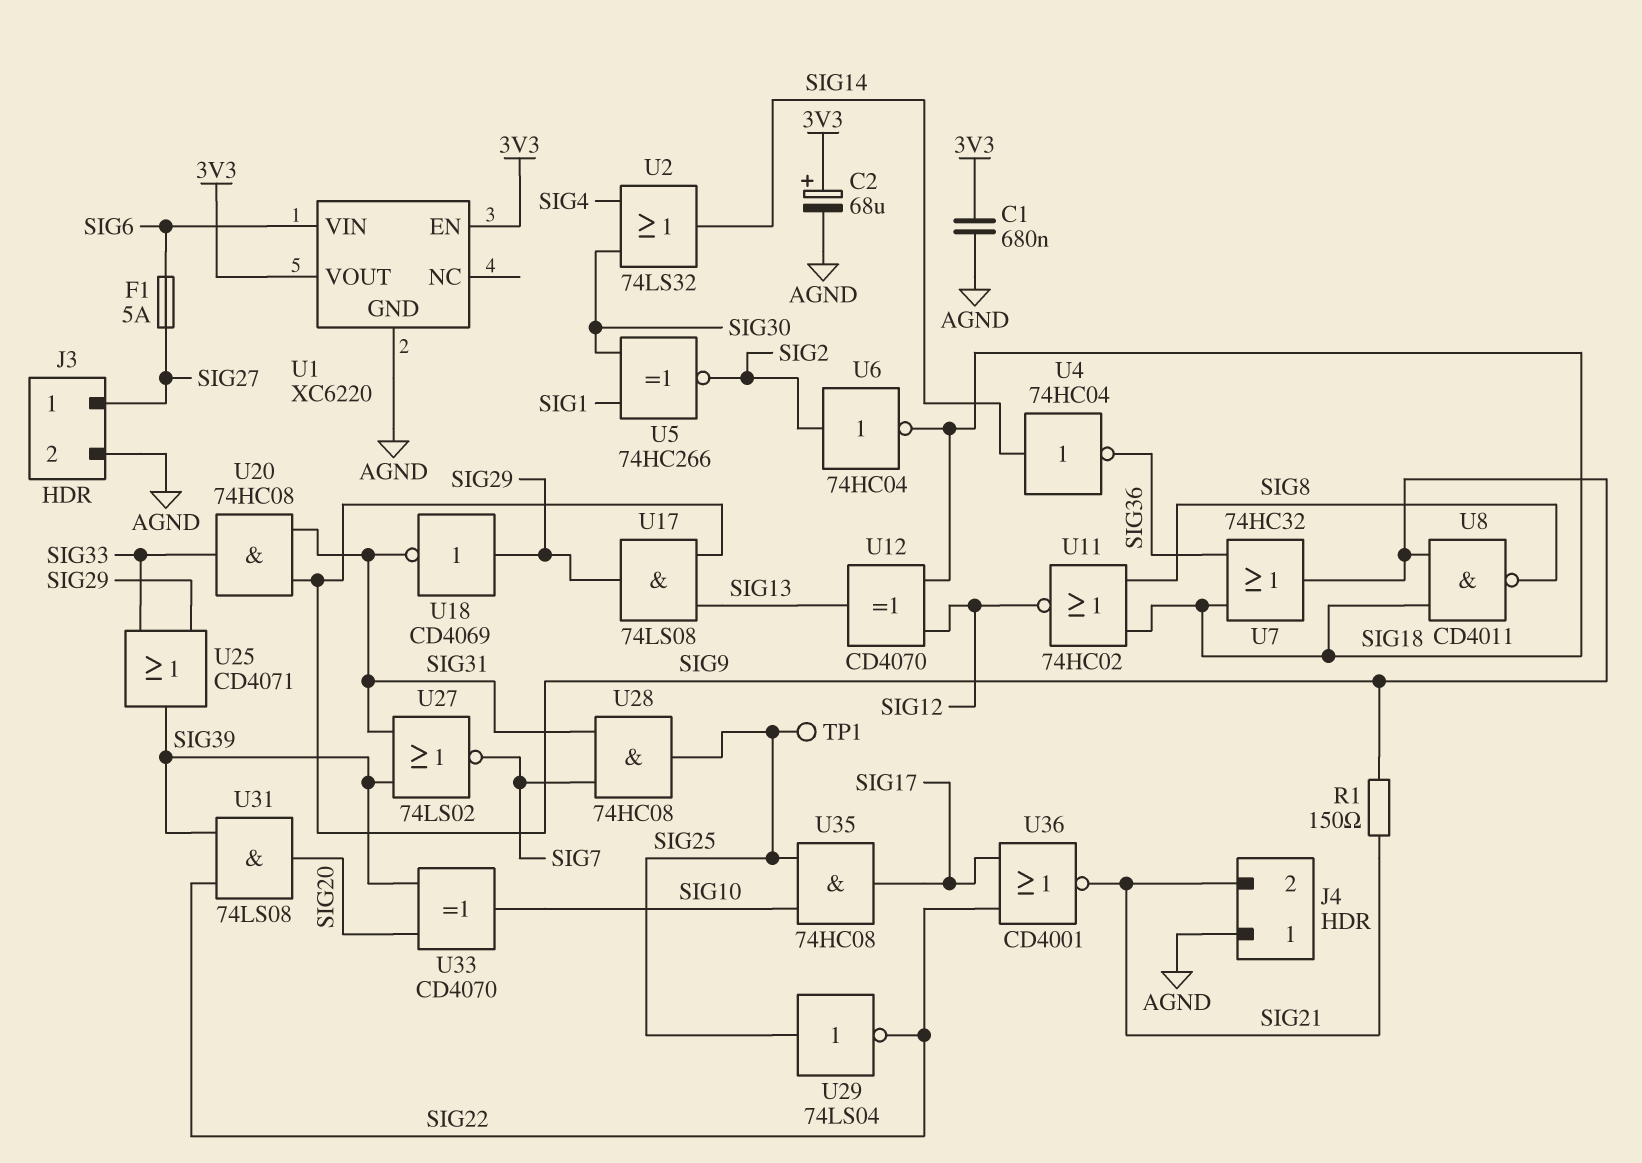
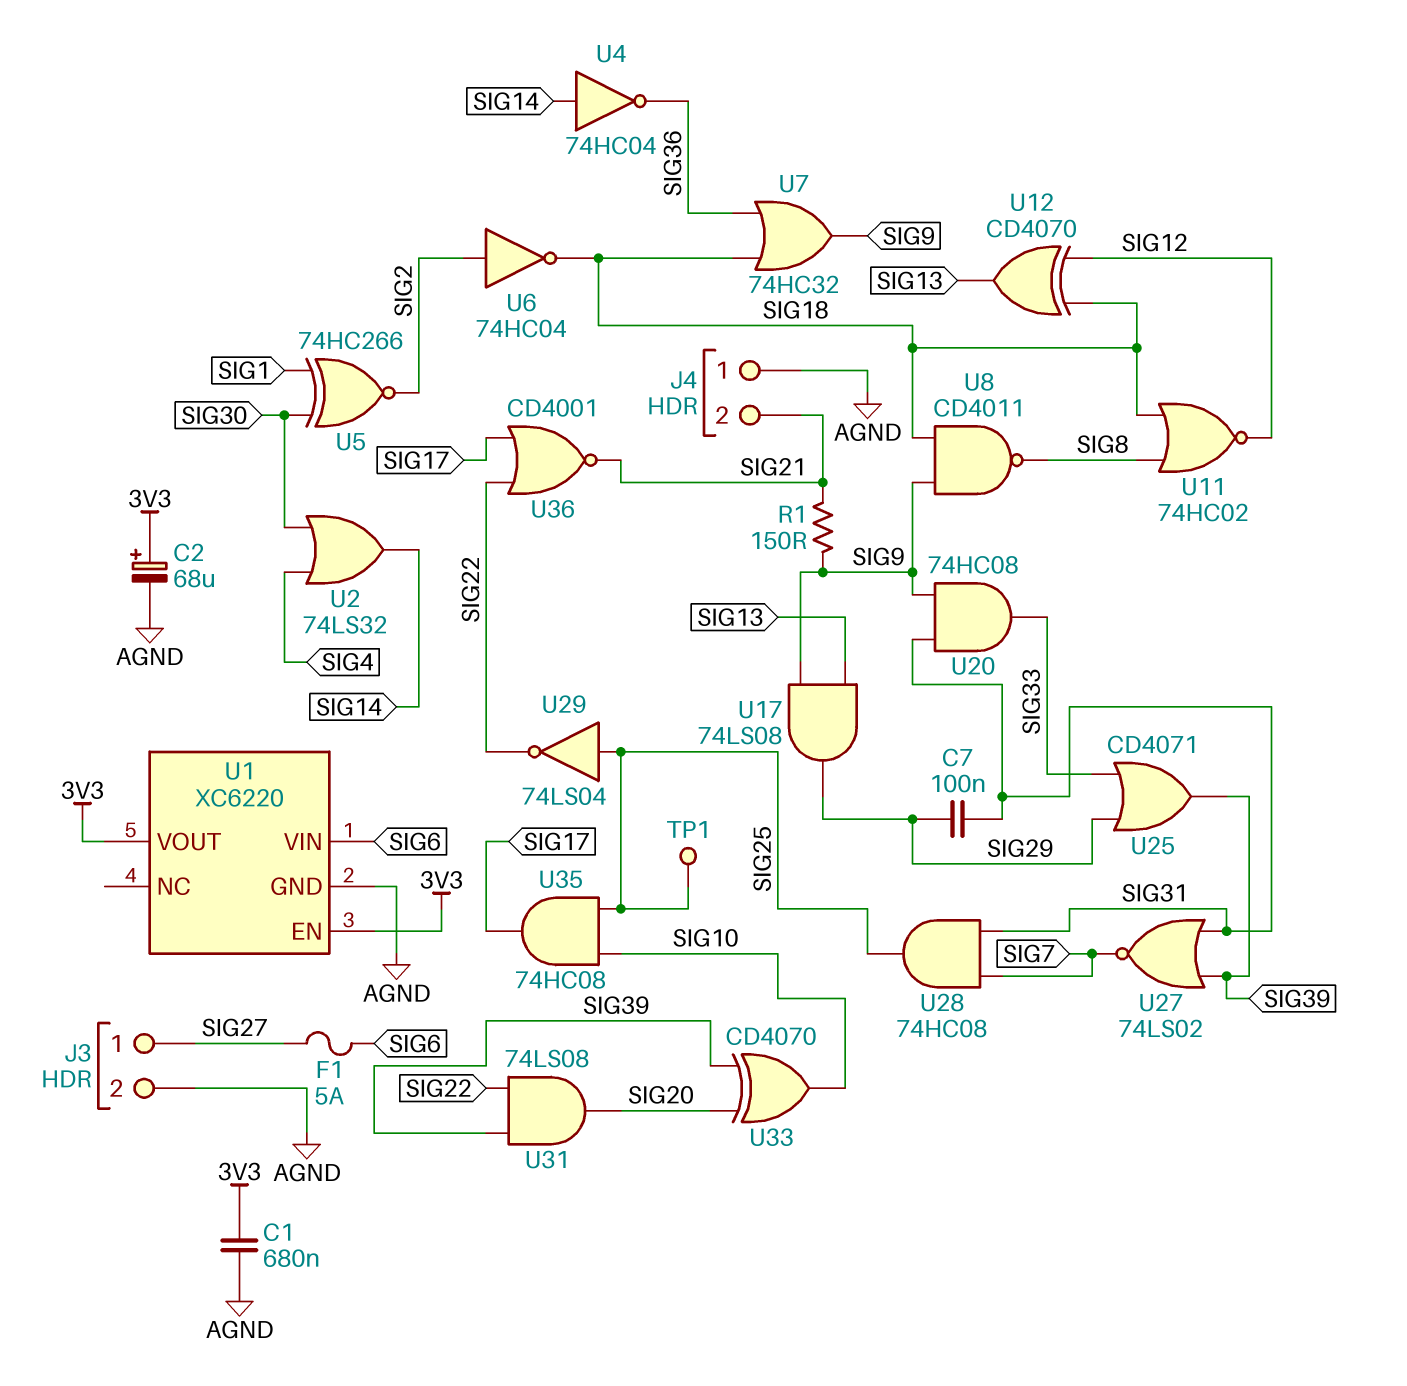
C7: none -> 100nF (SIG29, SIG31)
U18: NOT CD4069 (in SIG29, out SIG31) -> none

